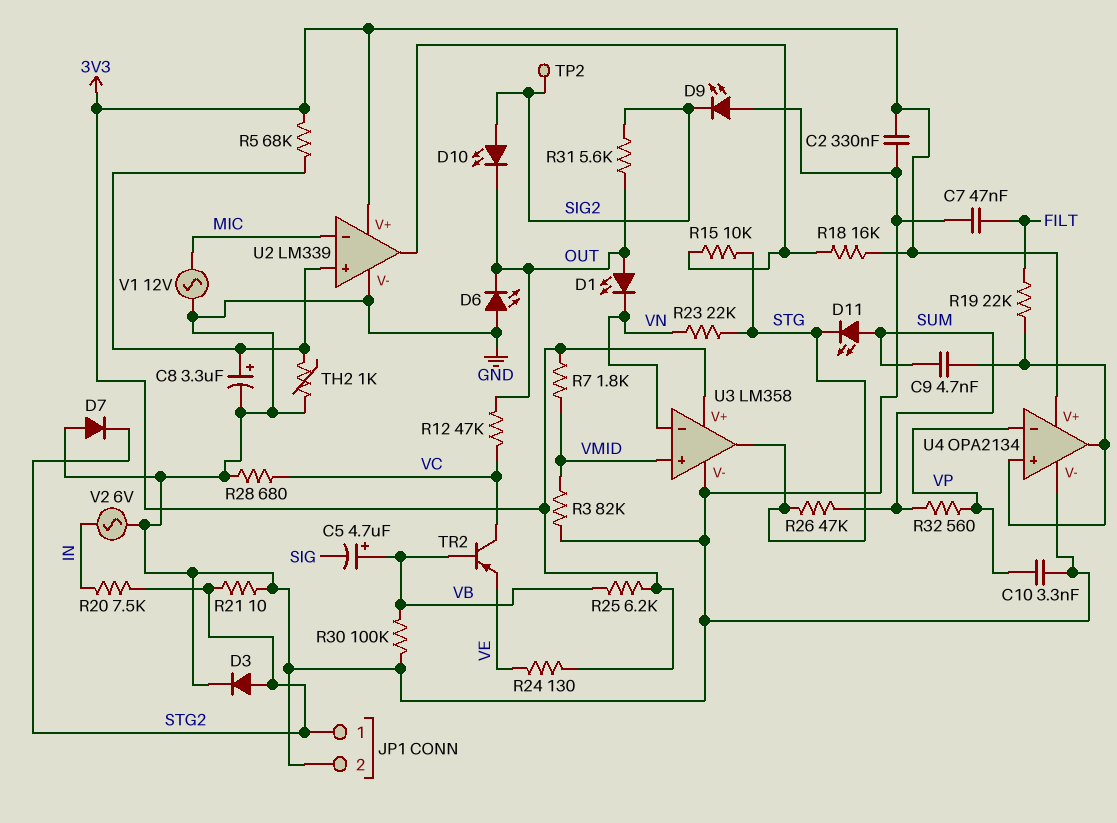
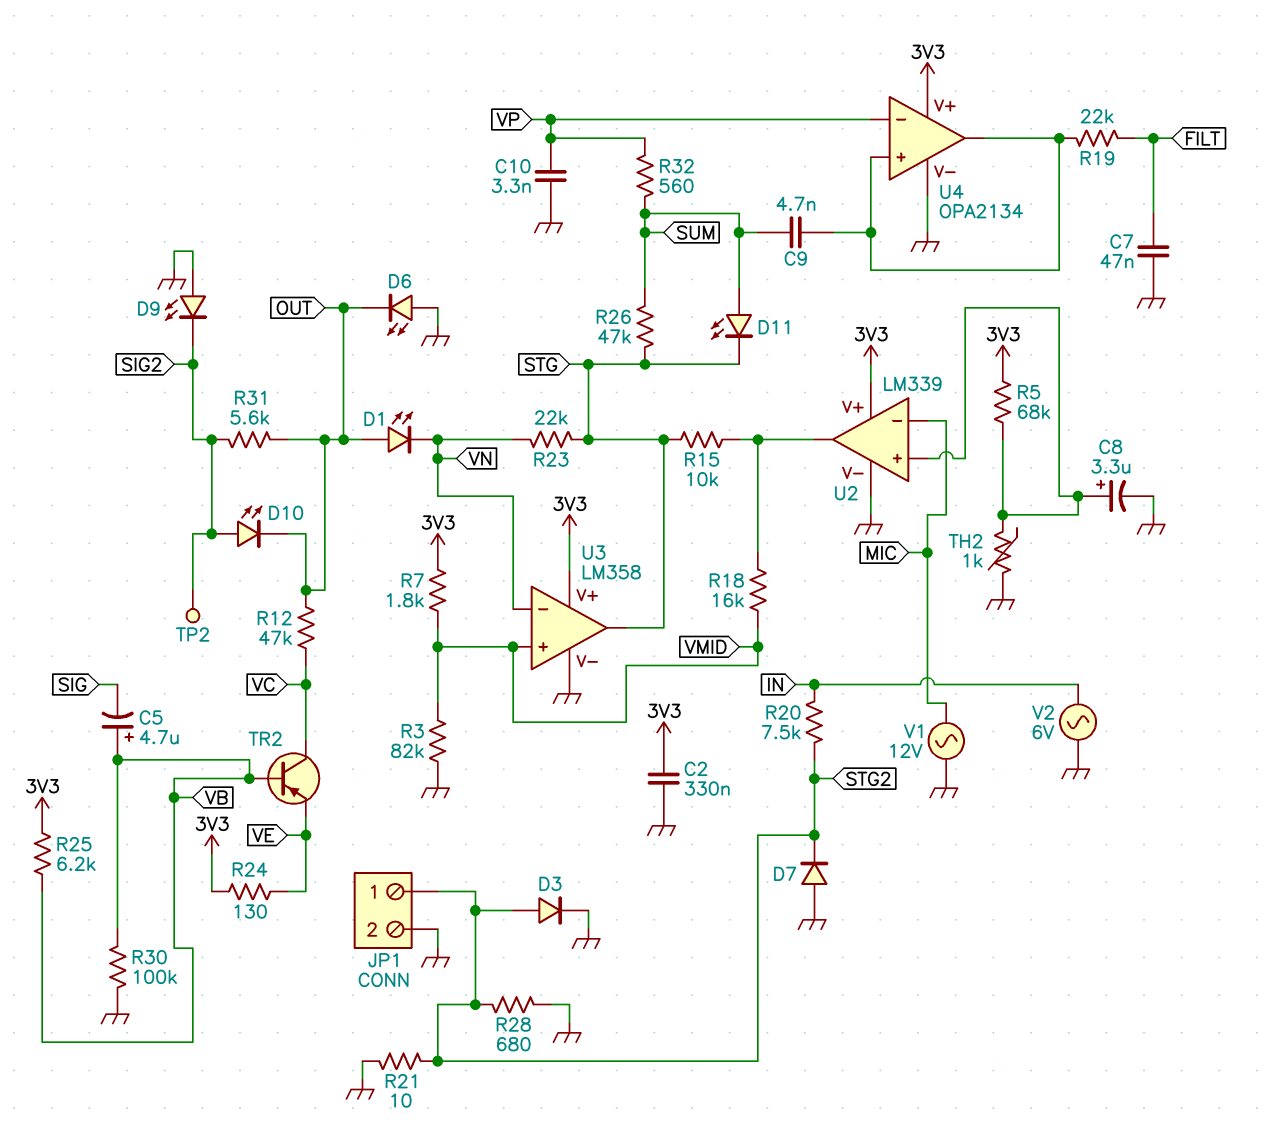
R18: 16k (3V3, U2/out) -> 16k (U2/out, VMID)
R28: 680 (GND, VC) -> 680 (GND, STG2)

